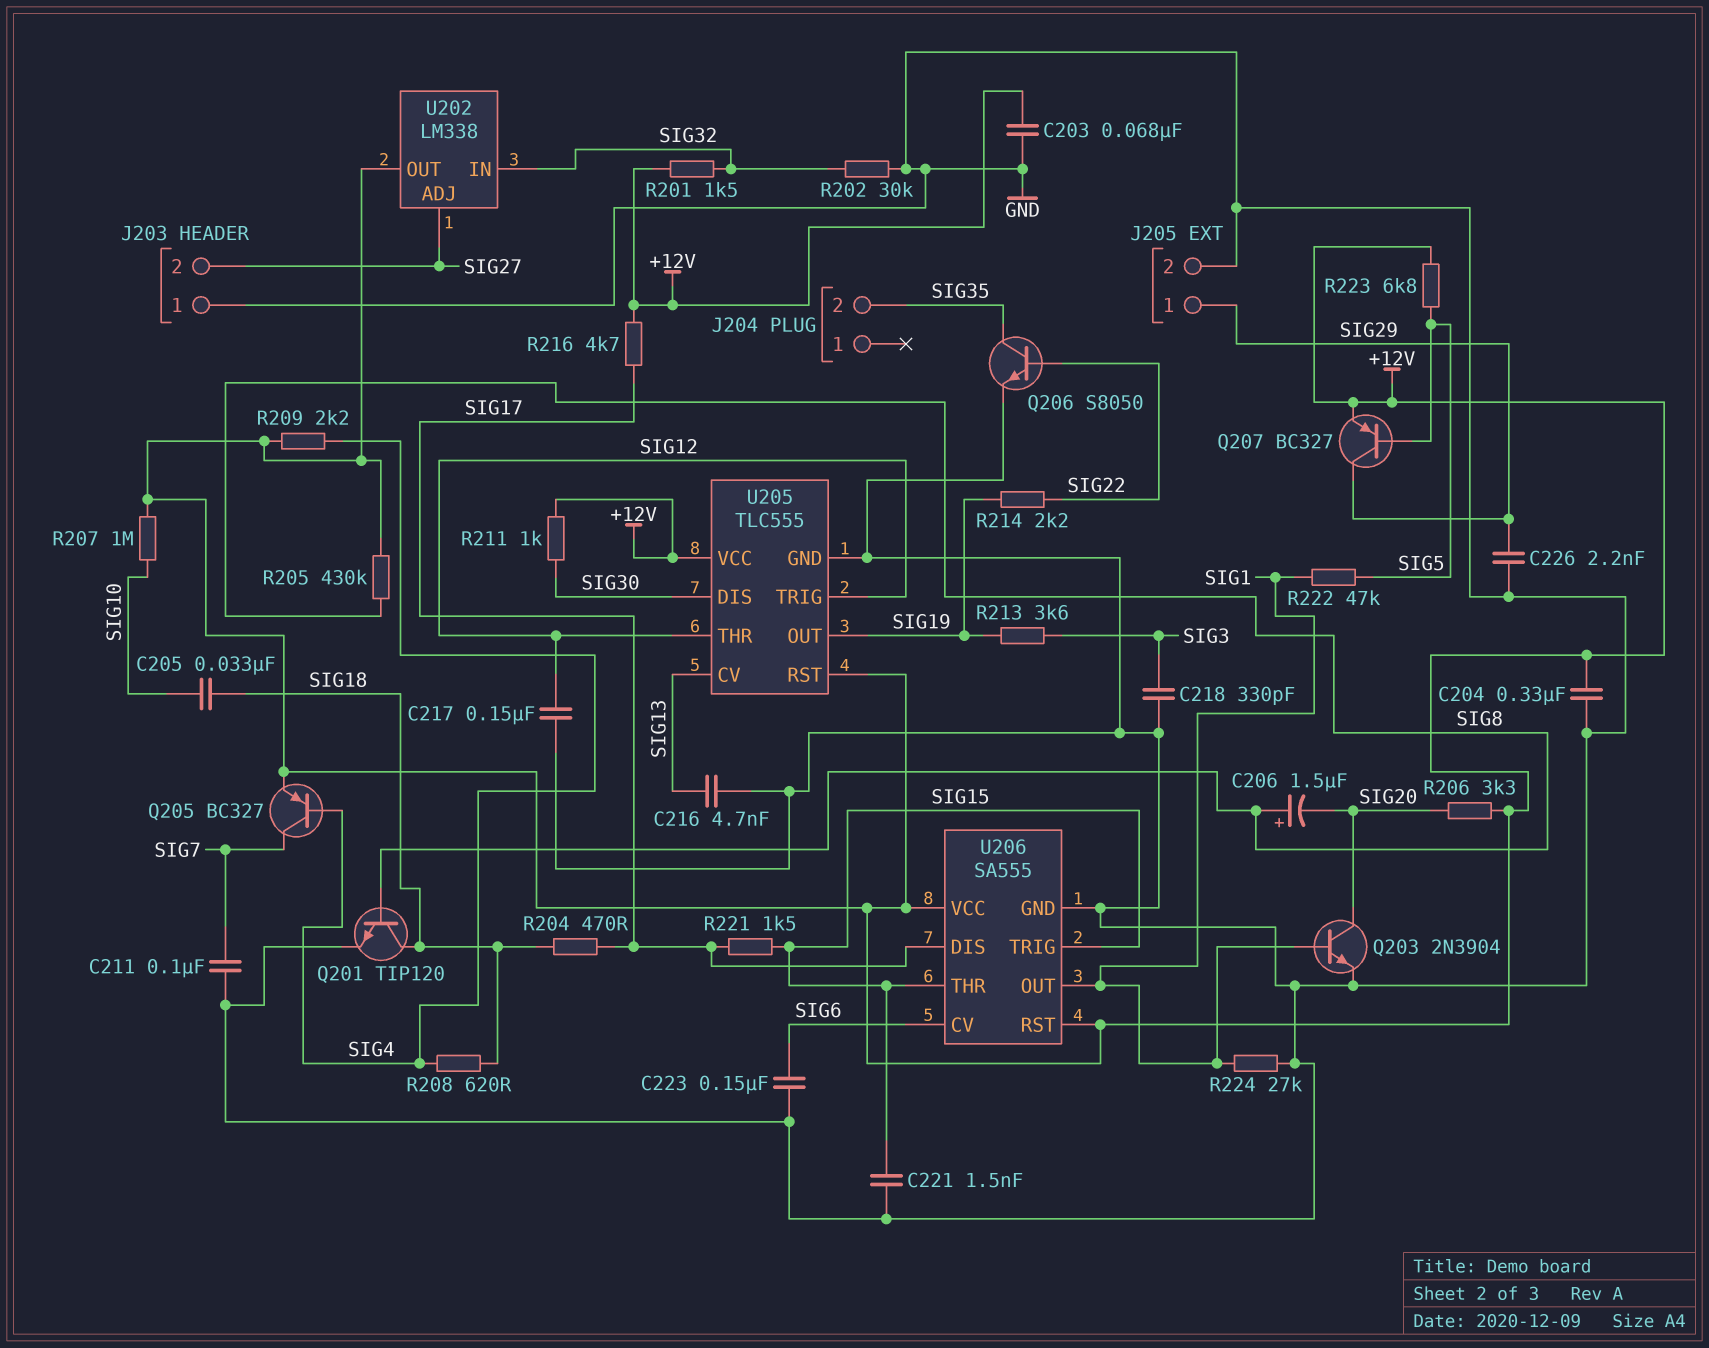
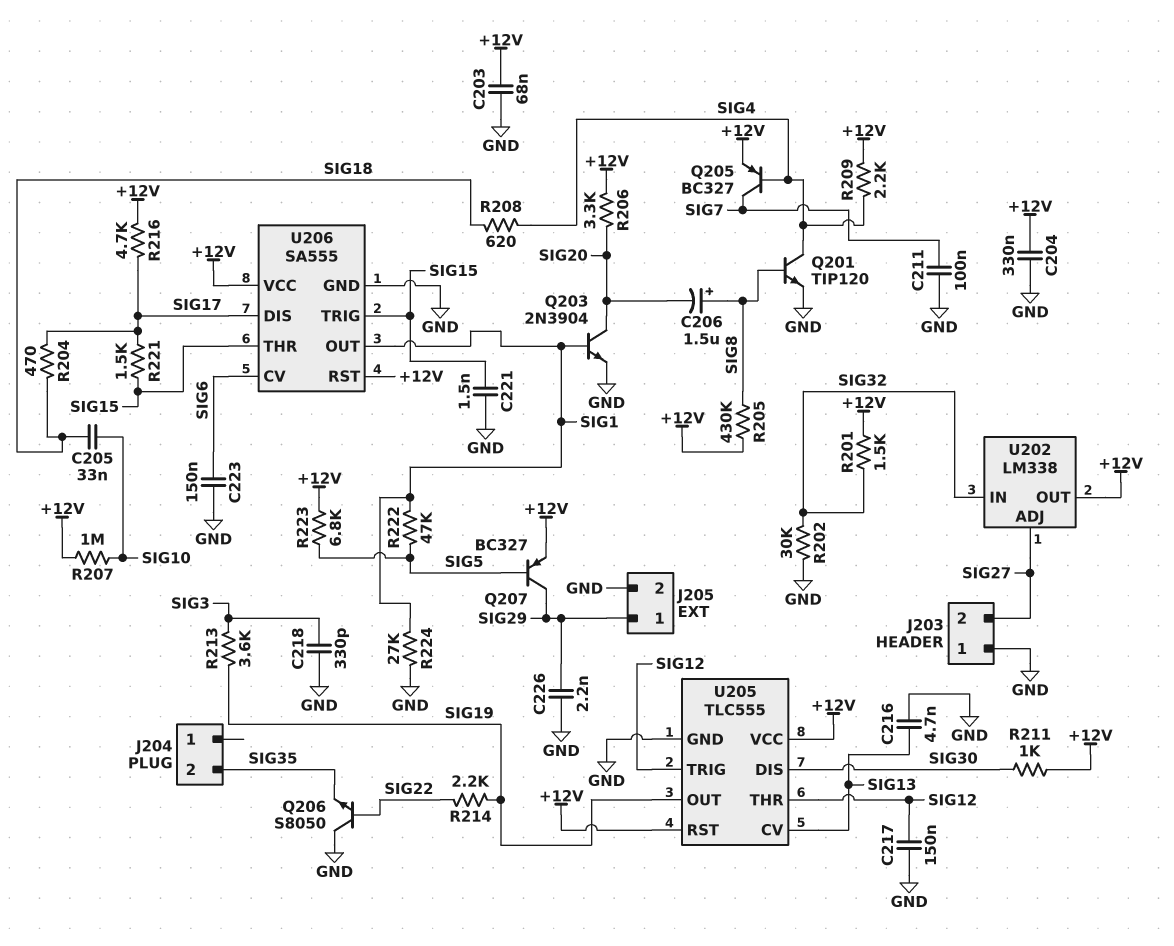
Q201: NPN TIP120 (B SIG8, C SIG18, E GND) -> NPN TIP120 (B SIG8, C SIG4, E GND)
Q206: NPN S8050 (B SIG22, C SIG35, E GND) -> NPN S8050 (B SIG22, C GND, E SIG35)

